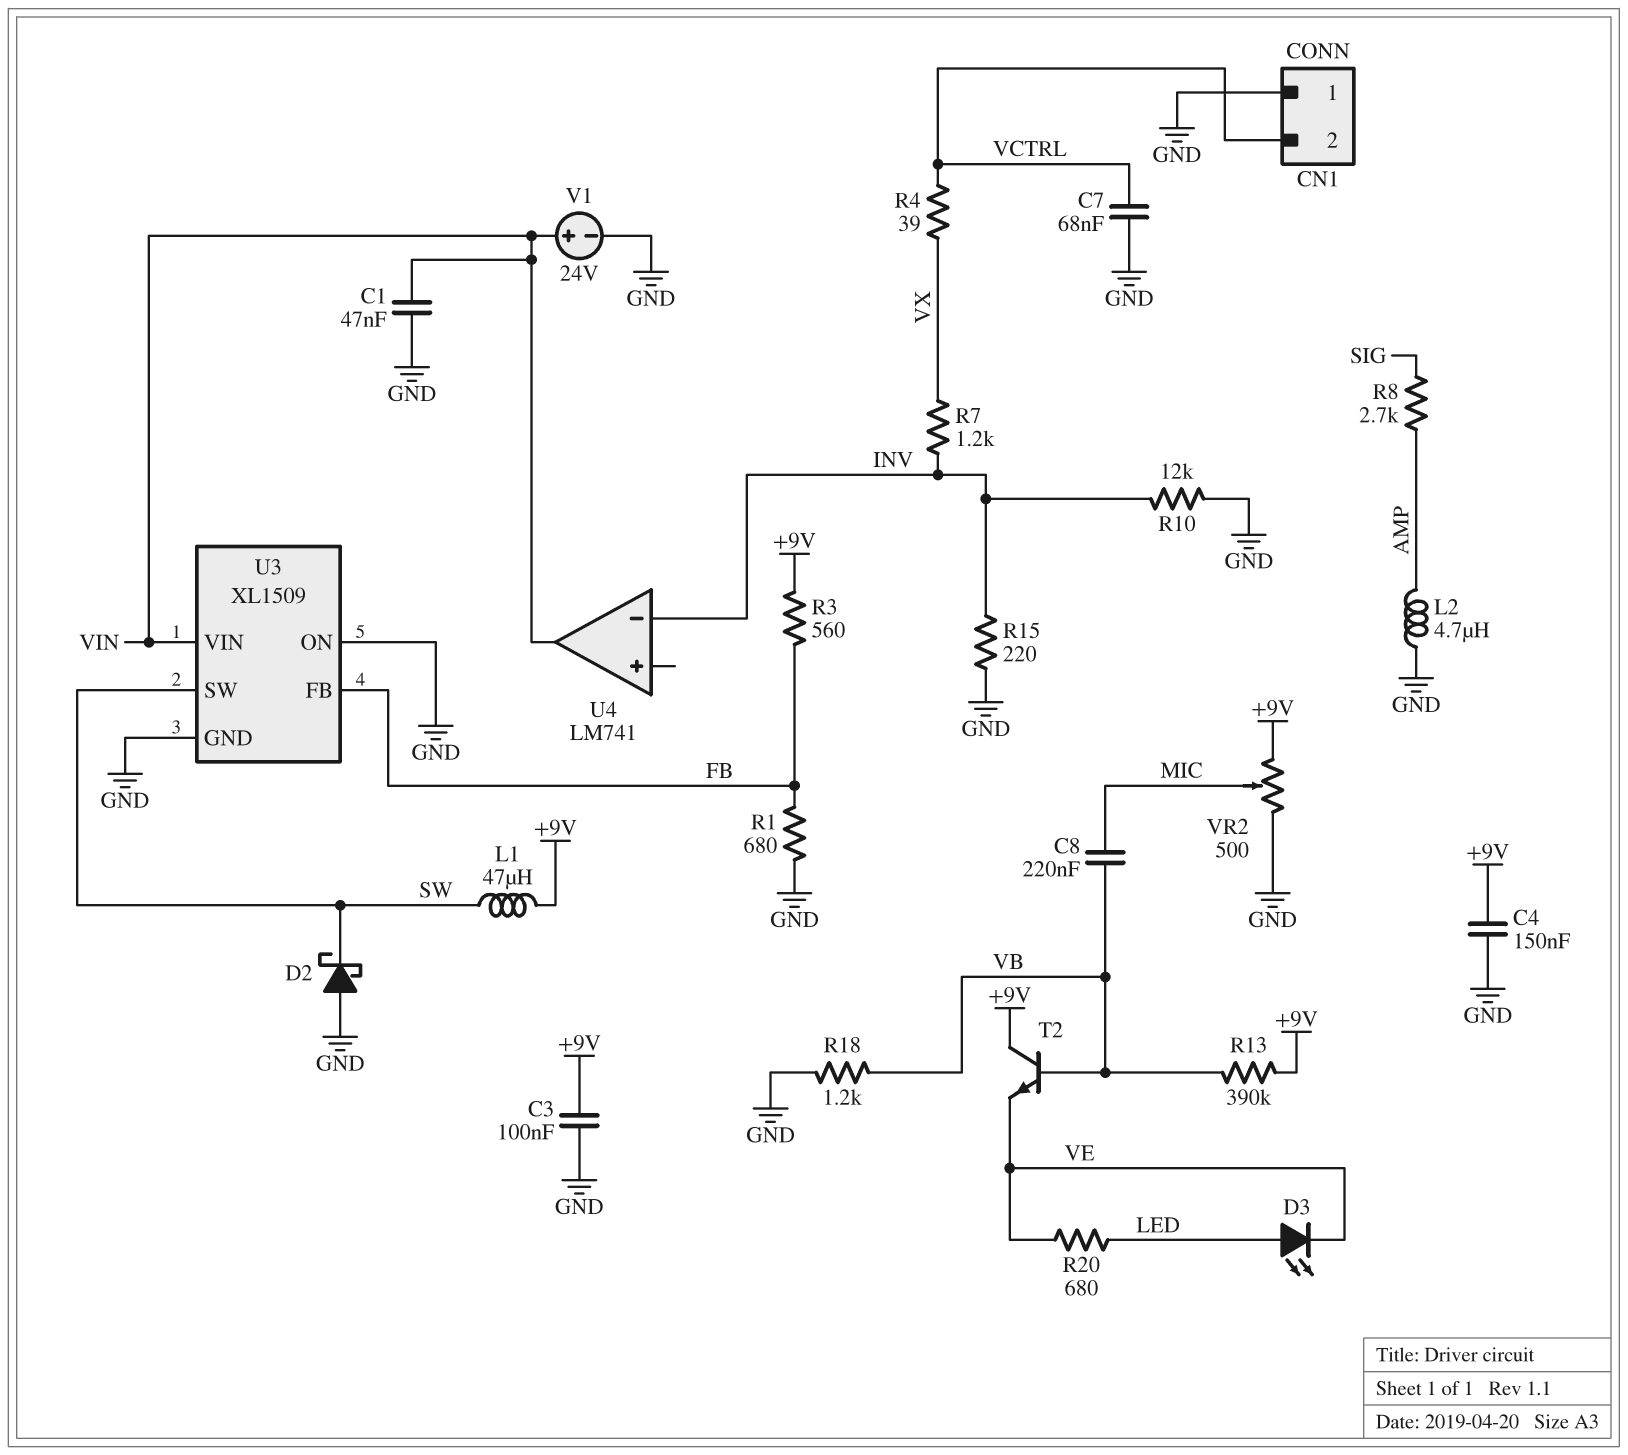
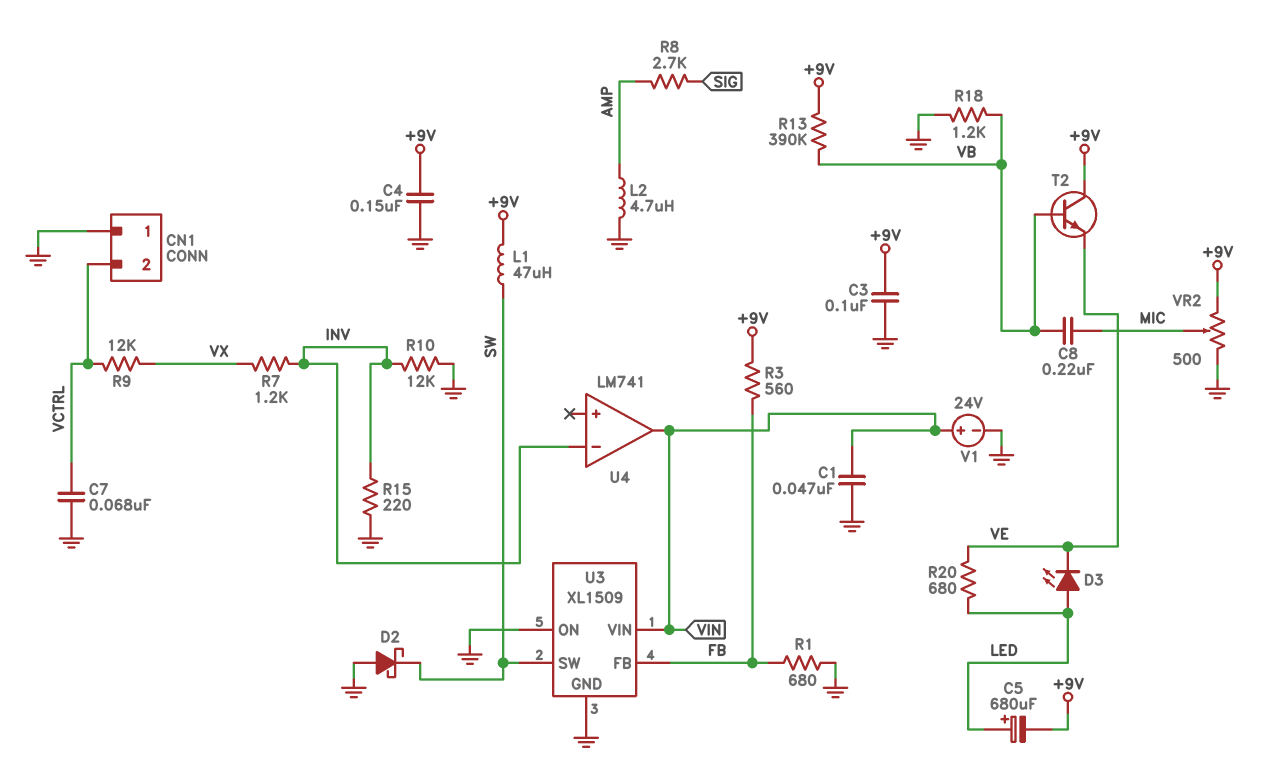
C5: none -> 680uF (plus LED, minus +9V)
R4: 39 (VCTRL, VX) -> none
R9: none -> 12k (VCTRL, VX)

